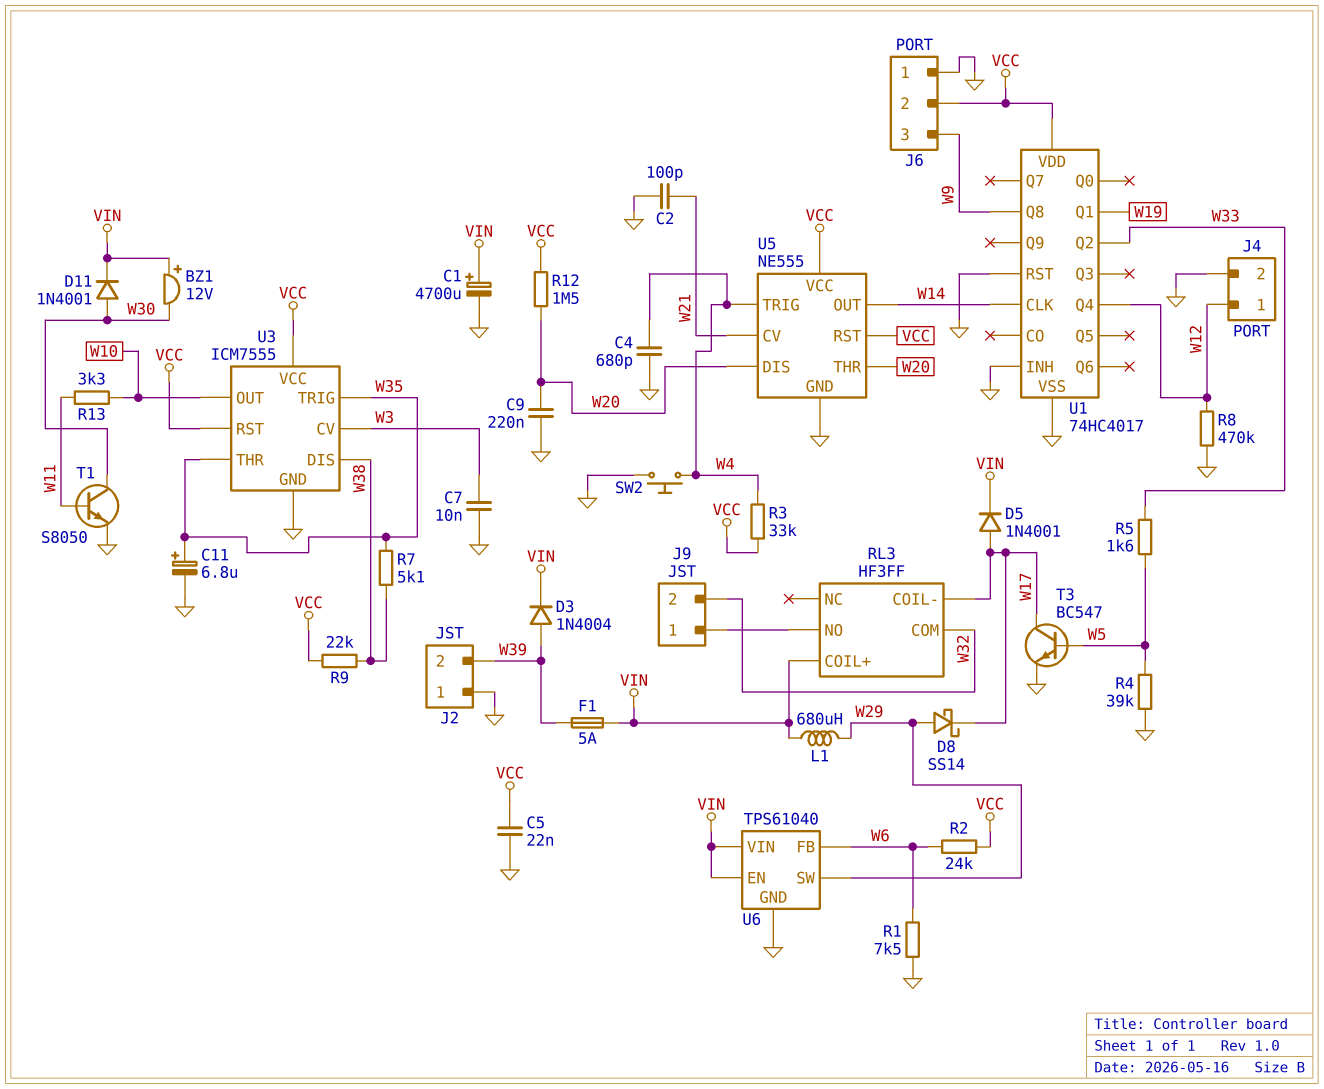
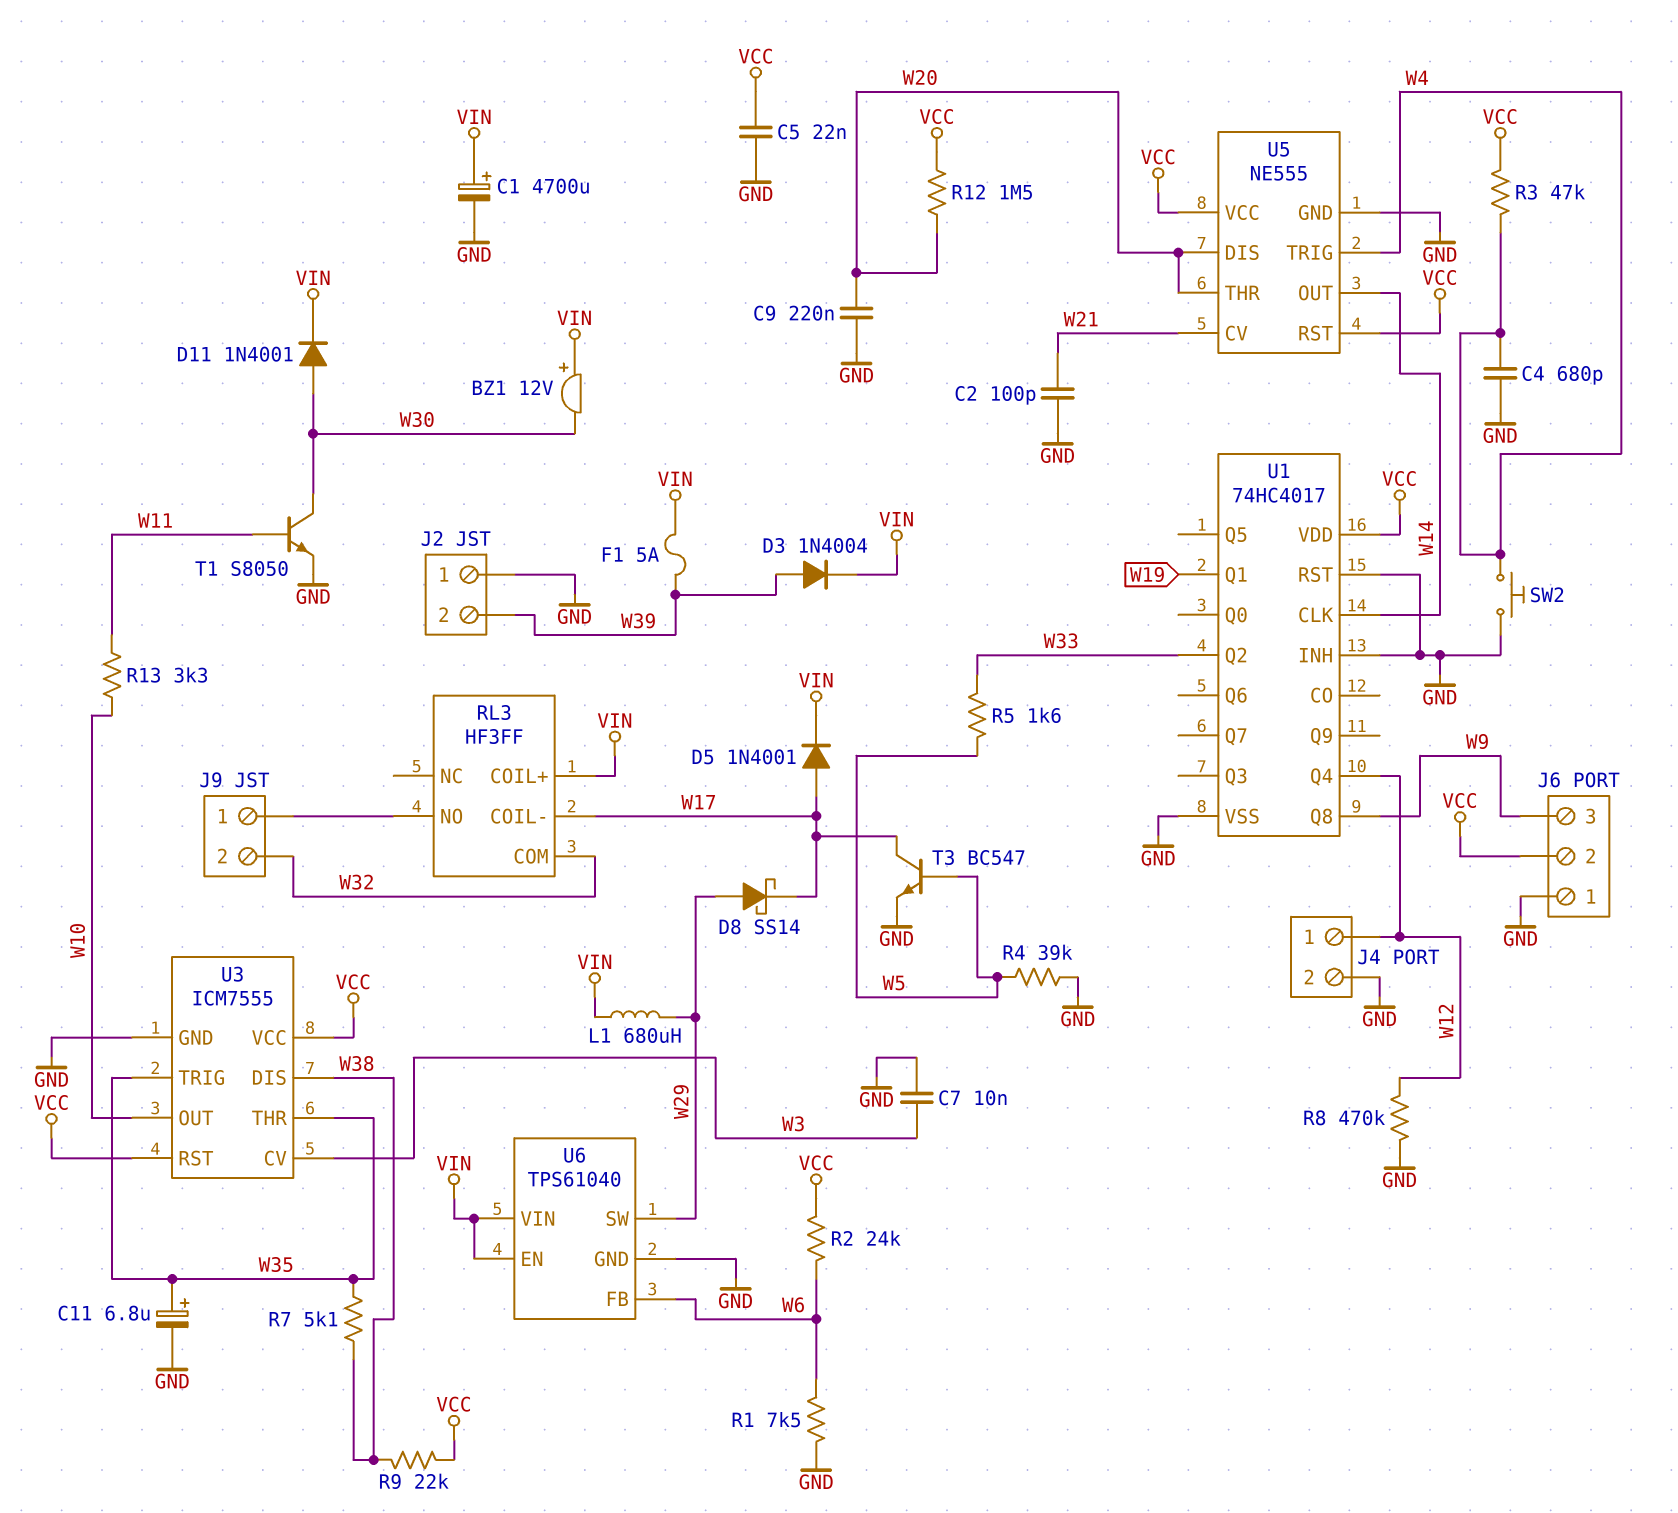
R3: 33k (VCC, W4) -> 47k (VCC, W4)

